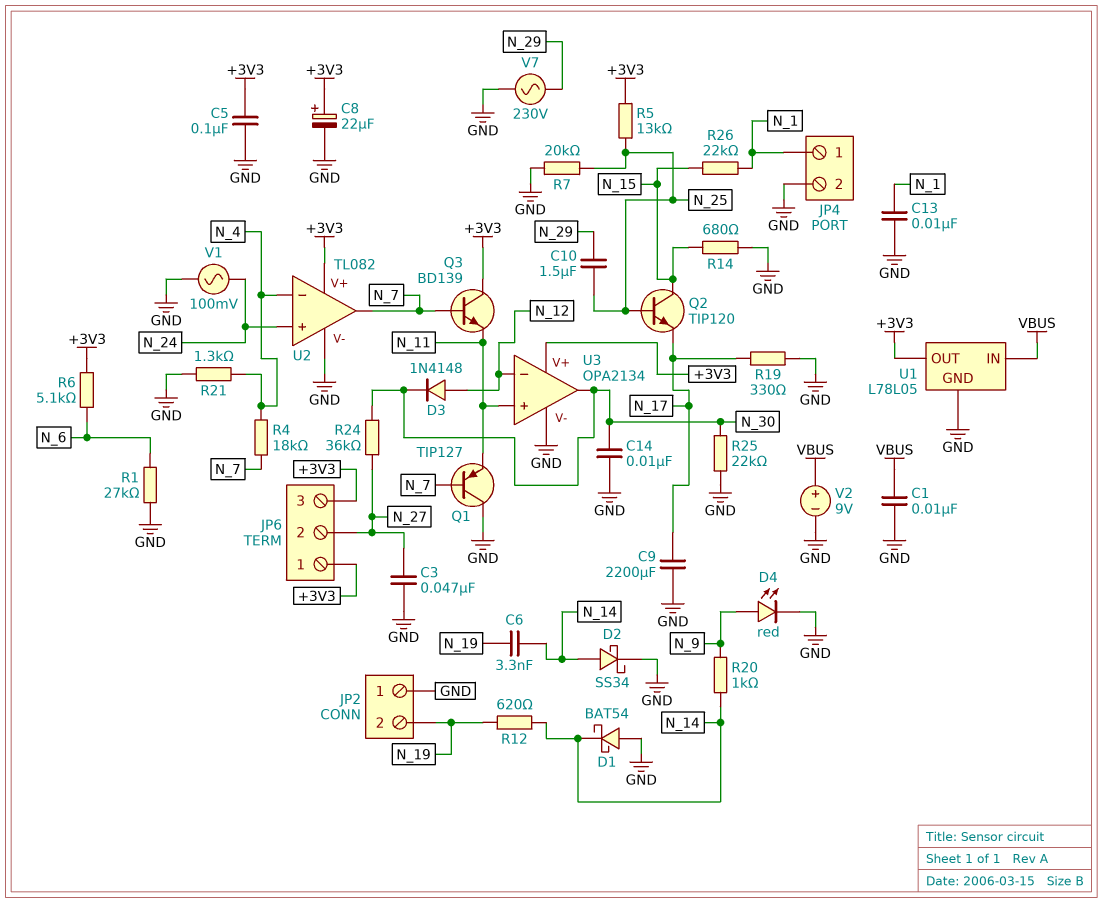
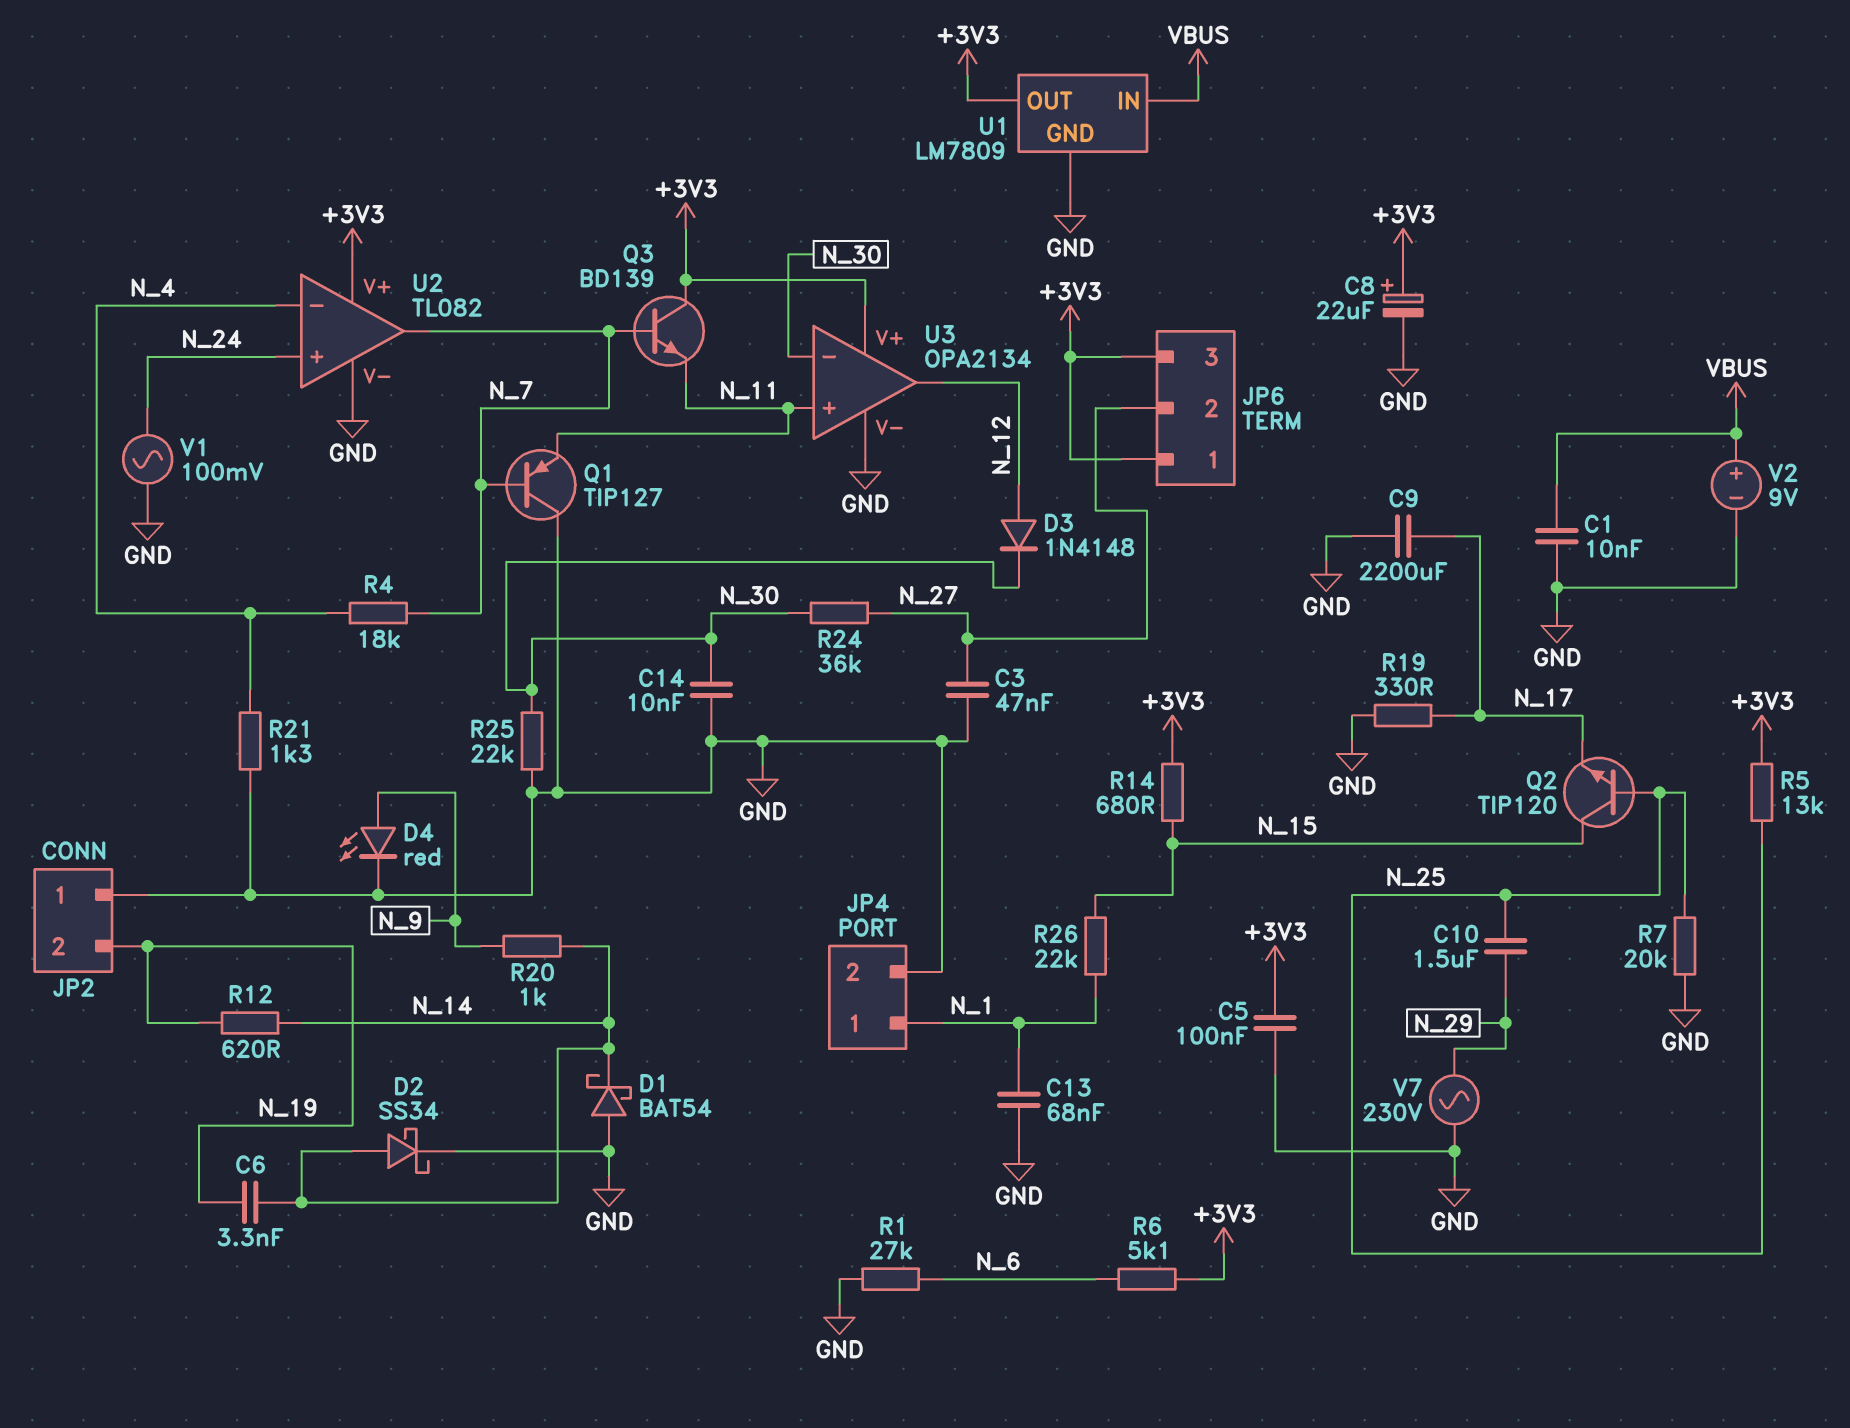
C13: 10nF (GND, N_1) -> 68nF (GND, N_1)
R14: 680 (GND, N_15) -> 680 (+3V3, N_15)
U1: L78L05 -> LM7809
U3 pin in-: N_12 -> N_30
U3 pin out: N_30 -> N_12

